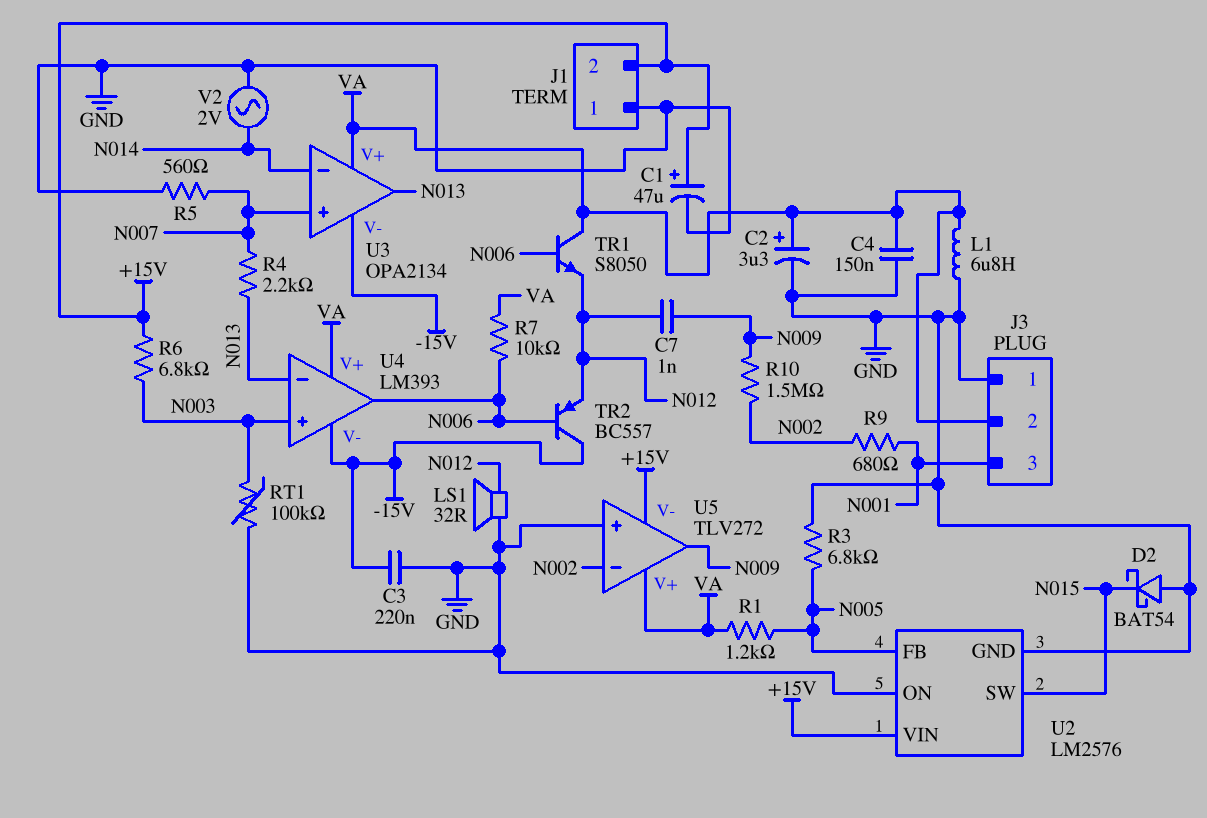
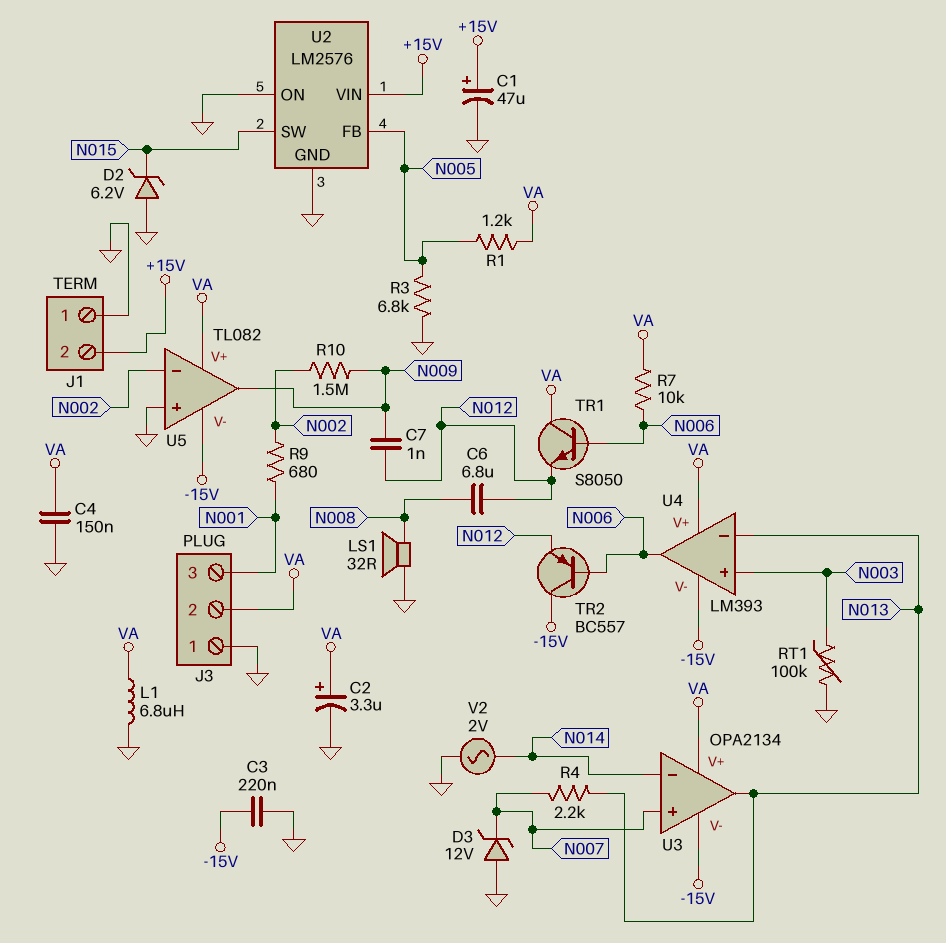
C6: none -> 6.8uF (N008, N012)
D2: schottky BAT54 (A GND, K N015) -> zener 6.2V (A GND, K N015)
D3: none -> zener 12V (A GND, K N007)
LS1: speaker 32R (GND, N012) -> speaker 32R (GND, N008)
R5: 560 (GND, N007) -> none
R6: 6.8k (+15V, N003) -> none
U5: TLV272 -> TL082
U5 pin V-: +15V -> -15V

